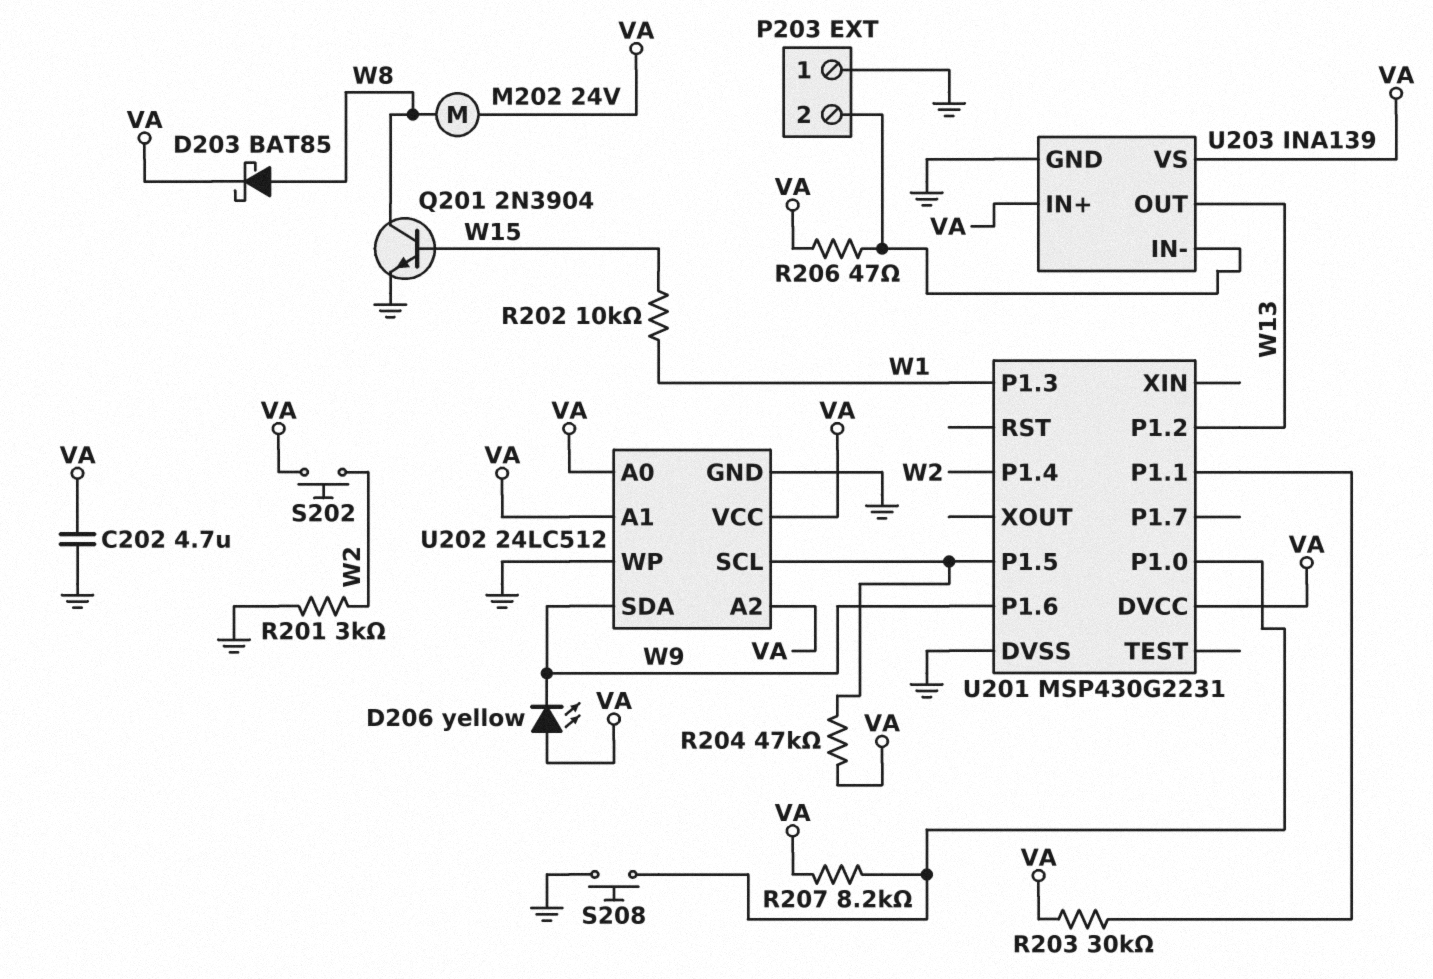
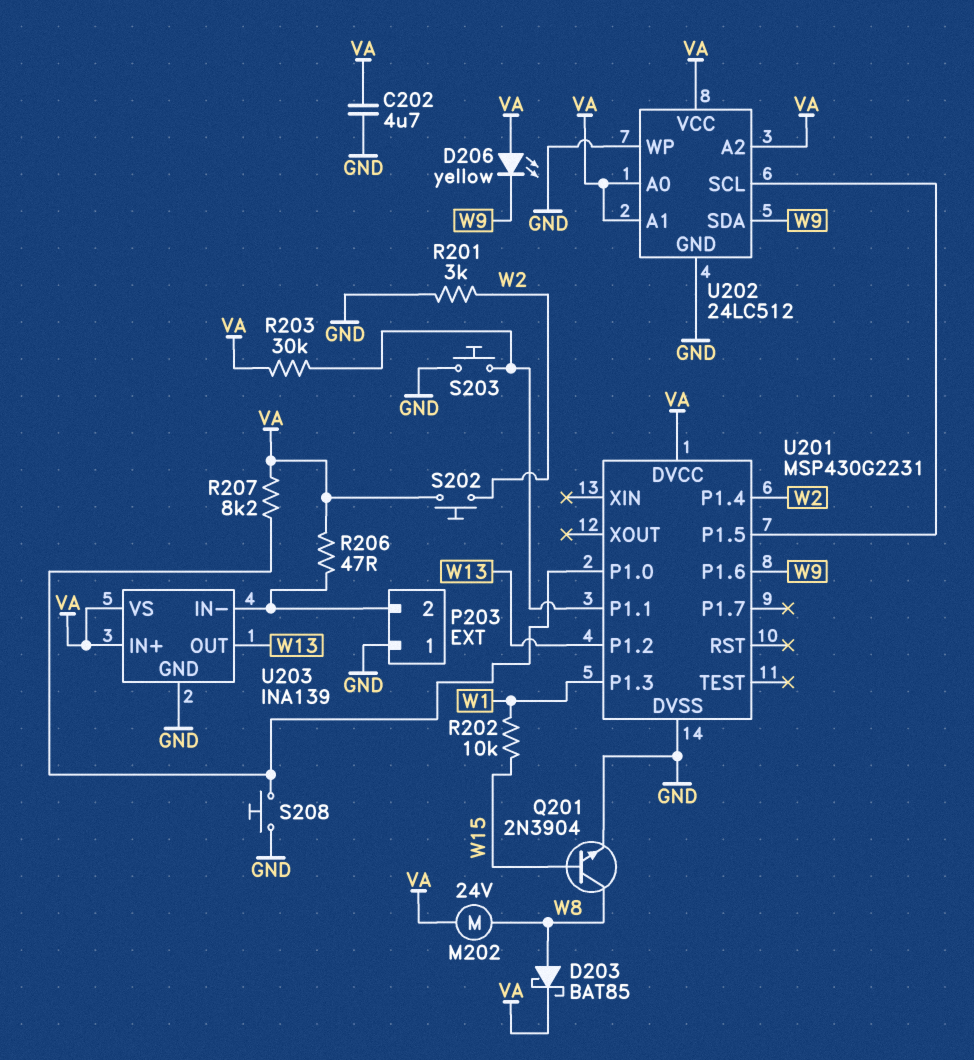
R204: 47k (U201/P1.5, VA) -> none
S203: none -> button (GND, U201/P1.1)

